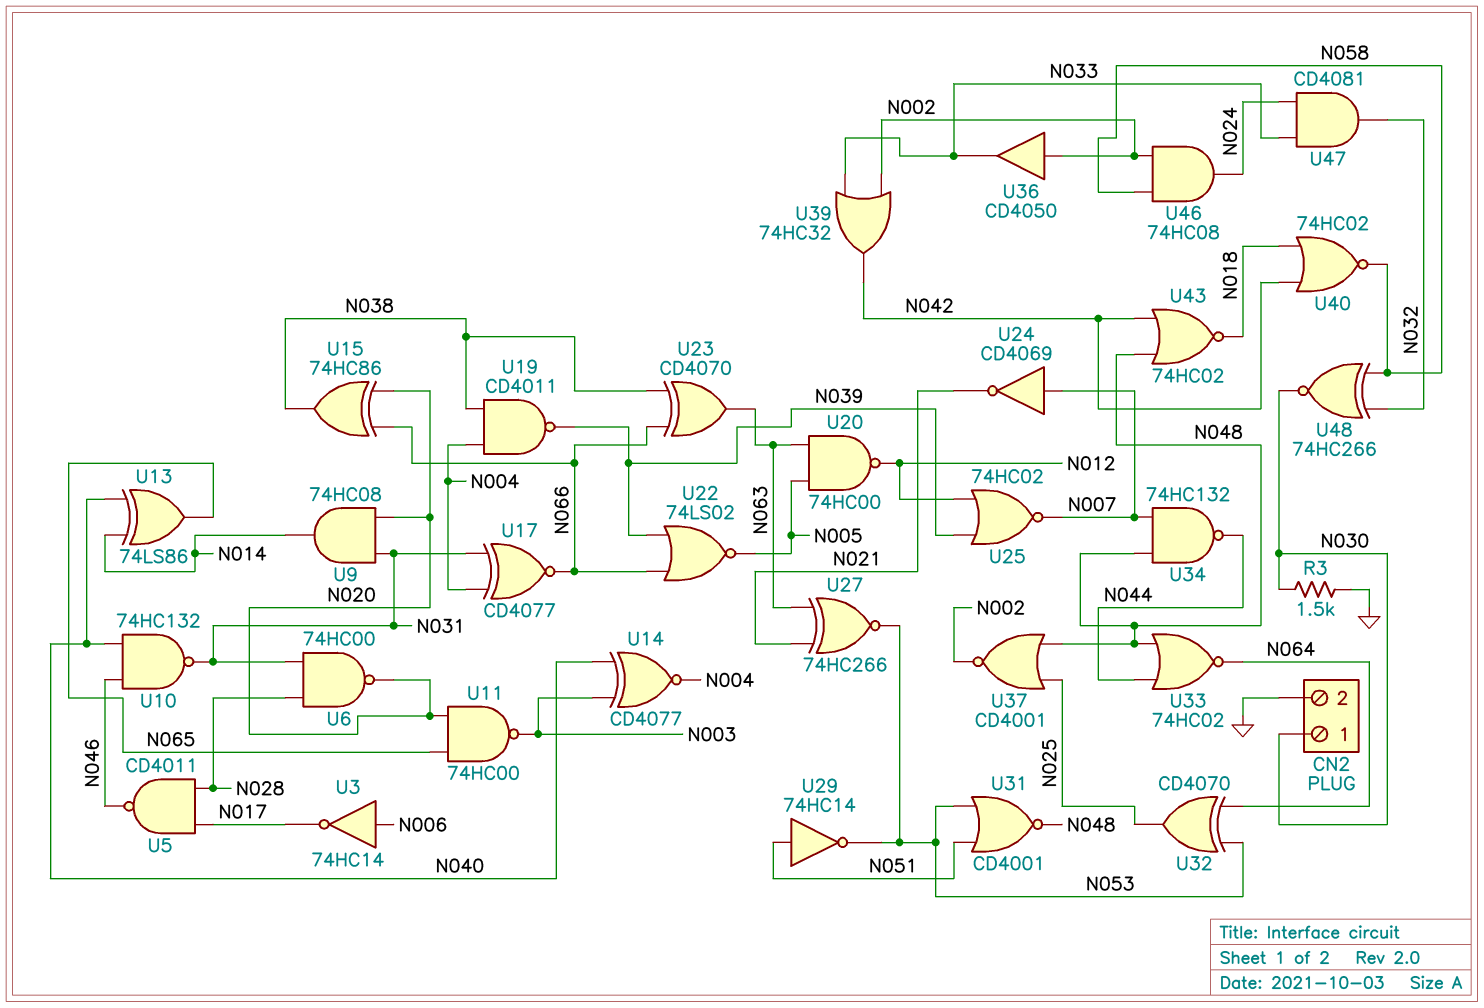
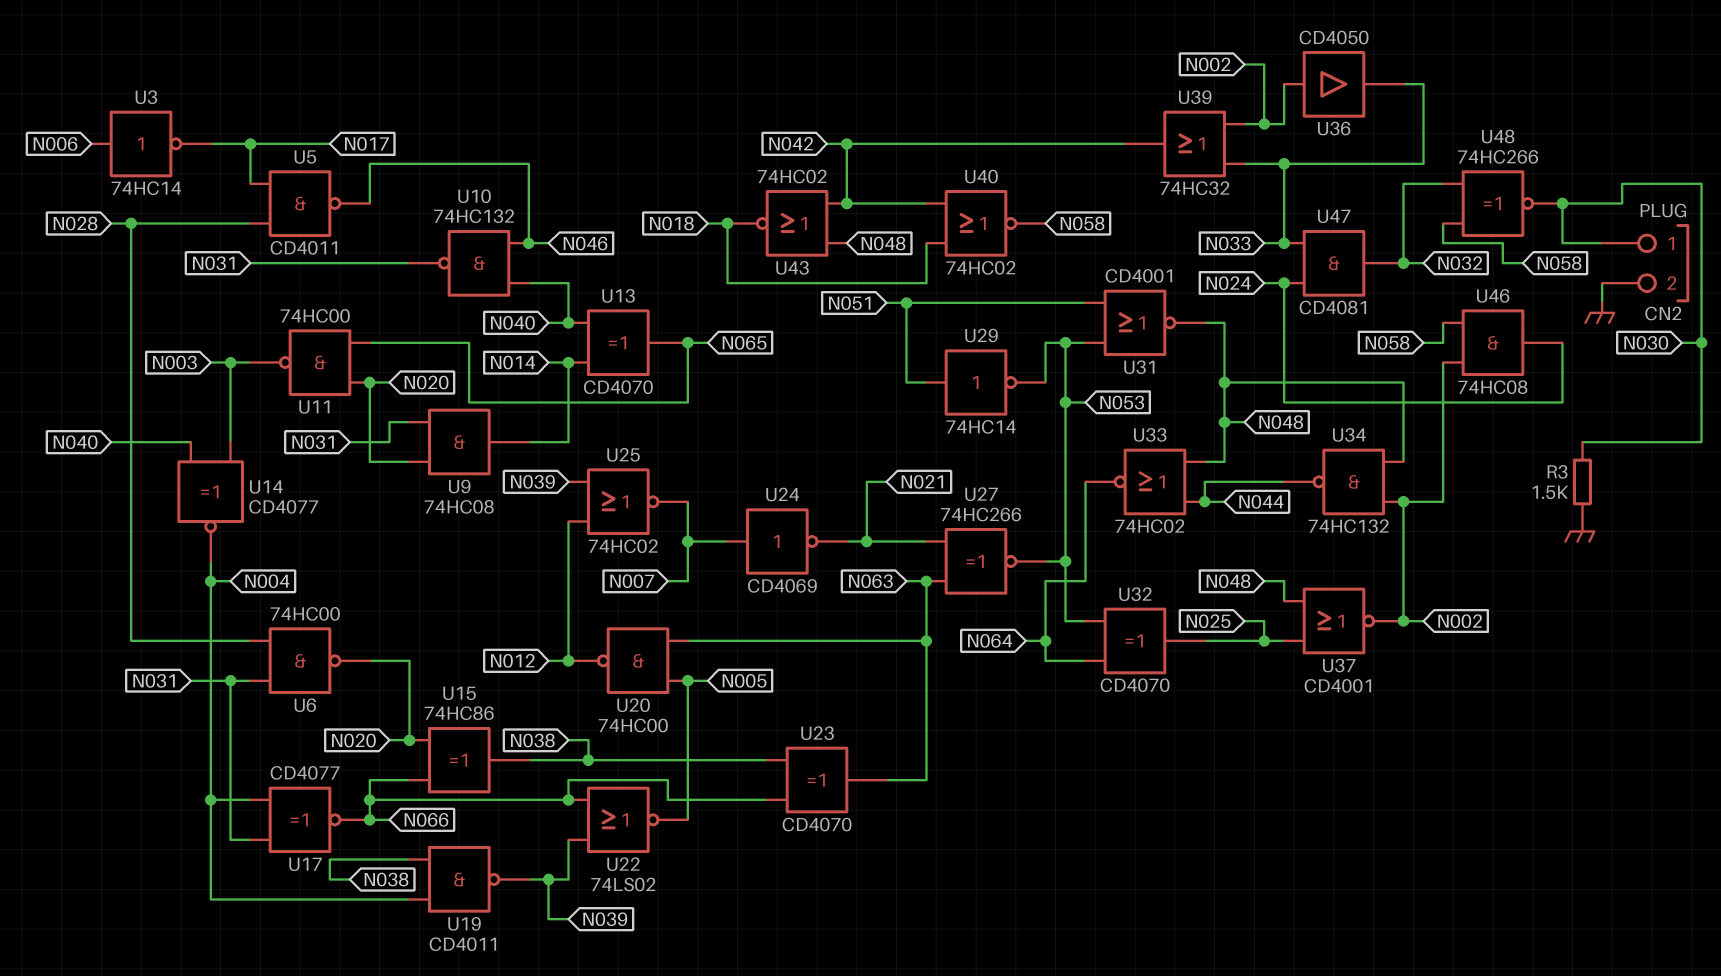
U13: XOR 74LS86 (in N014, in N040, out N065) -> XOR CD4070 (in N014, in N040, out N065)
U34: NAND 74HC132 (in N007, in N048, out N044) -> NAND 74HC132 (in N002, in N048, out N044)

